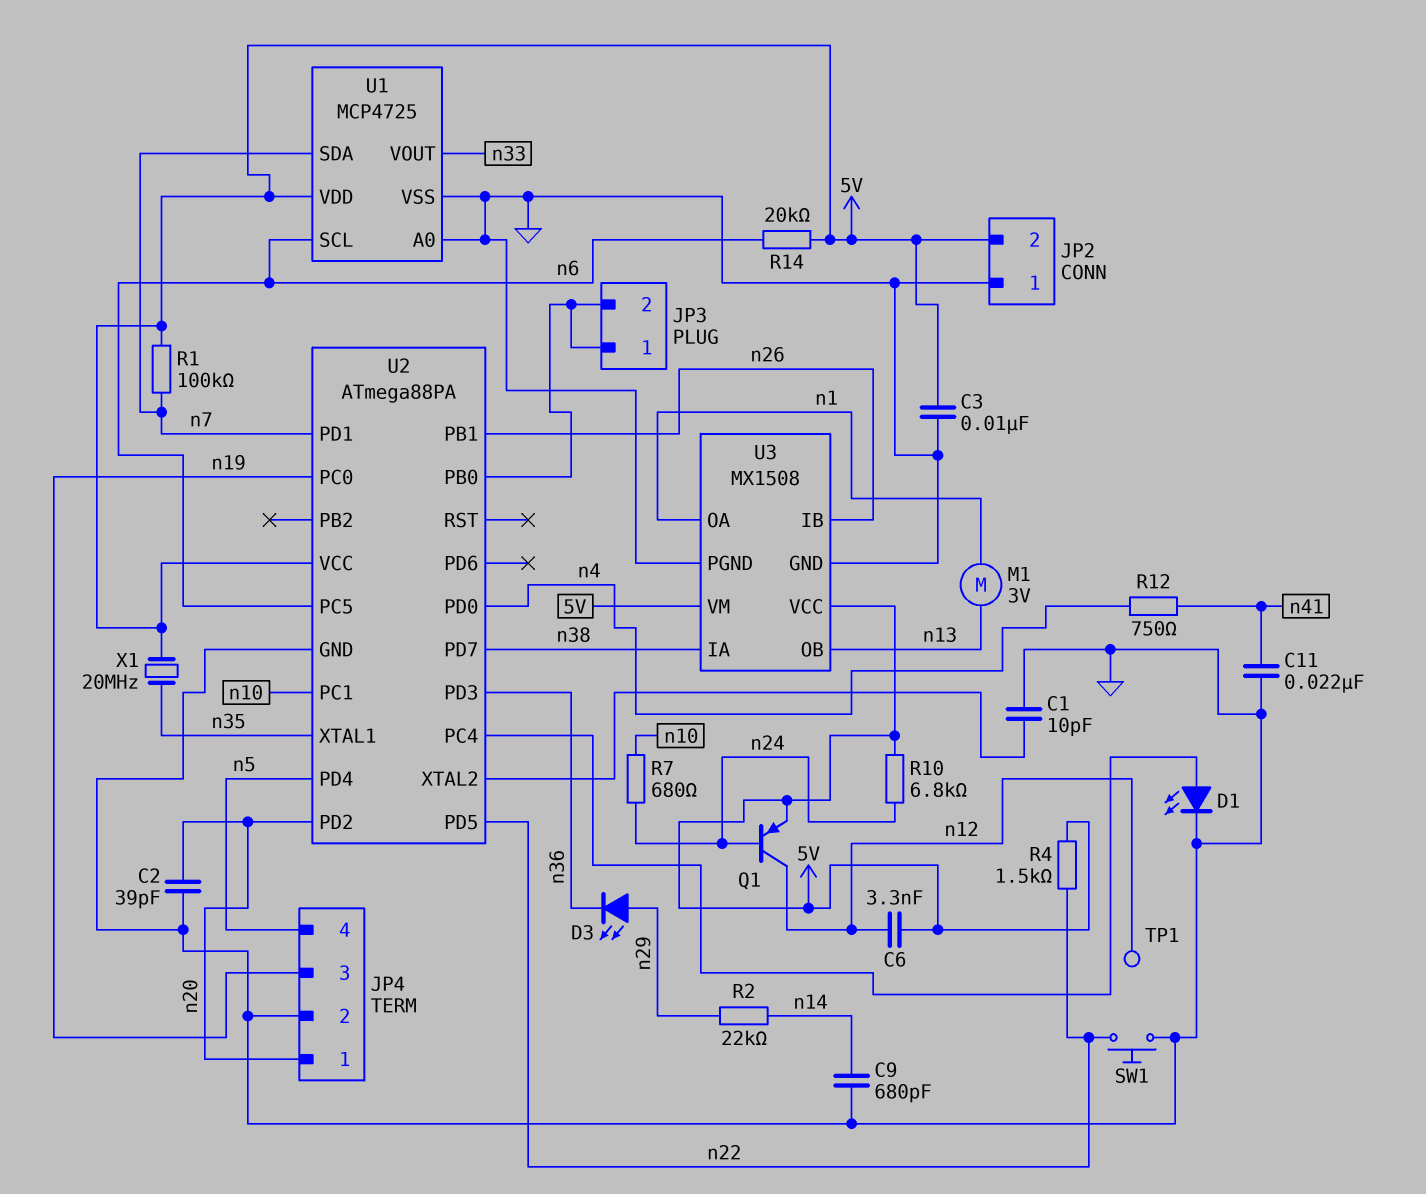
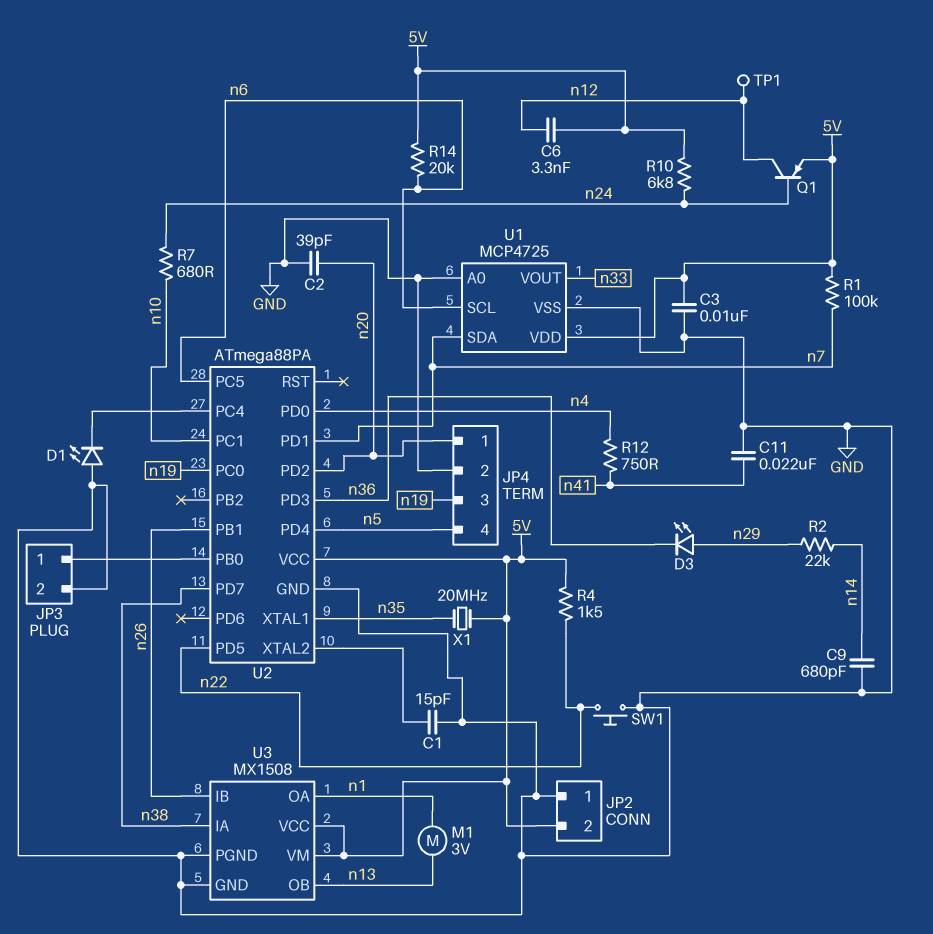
C1: 10pF (GND, U2/XTAL2) -> 15pF (GND, U2/XTAL2)
D1: LED (A U2/PC4, K GND) -> LED (A GND, K U2/PC4)
JP3 pin 2: JP3/1 -> GND

